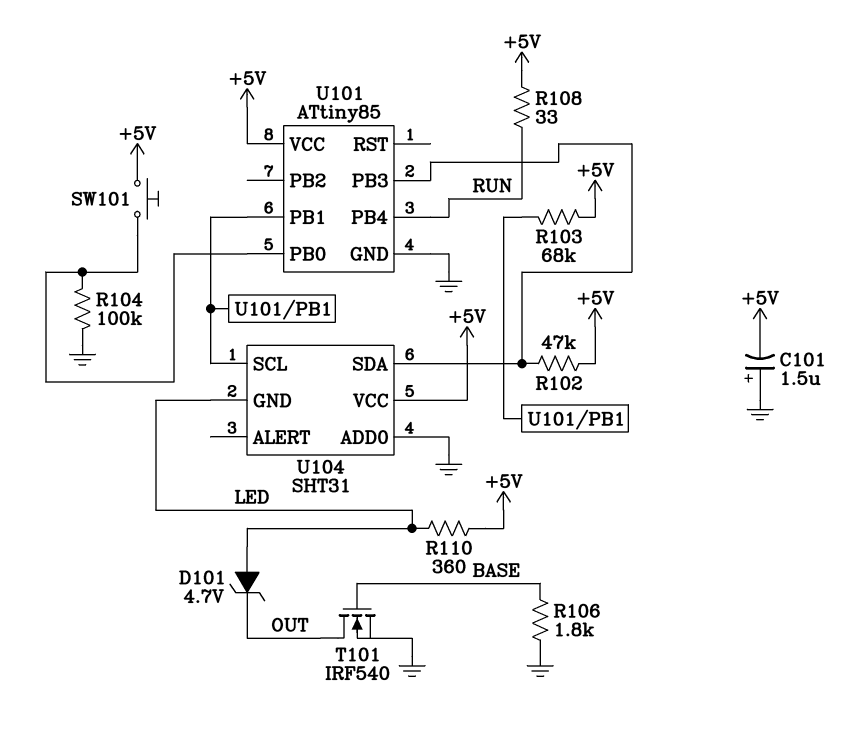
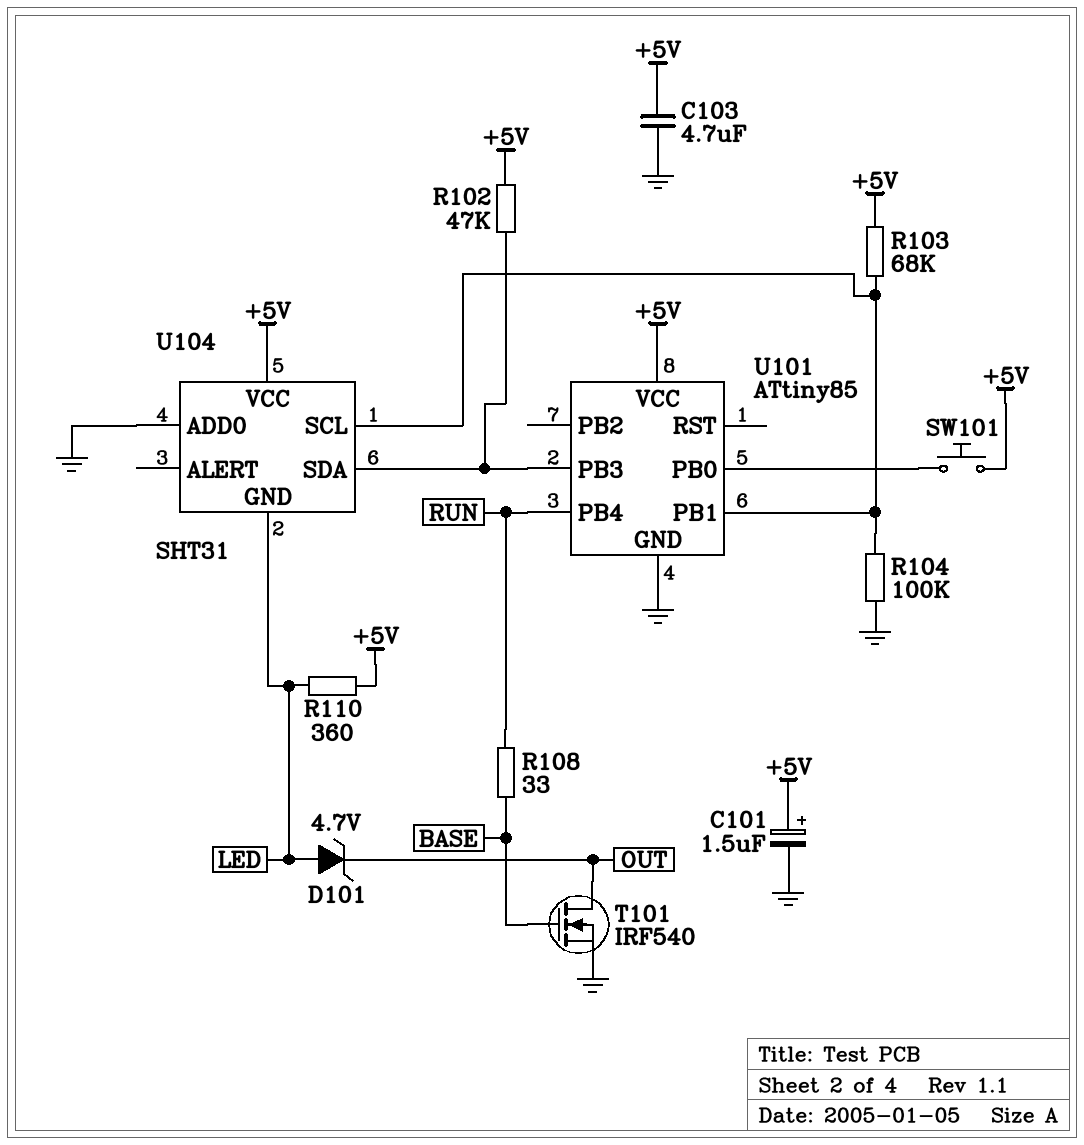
C101: 1.5uF (plus GND, minus +5V) -> 1.5uF (plus +5V, minus GND)
C103: none -> 4.7uF (+5V, GND)
R104: 100k (GND, U101/PB0) -> 100k (GND, U101/PB1)
R106: 1.8k (BASE, GND) -> none
R108: 33 (+5V, RUN) -> 33 (BASE, RUN)

